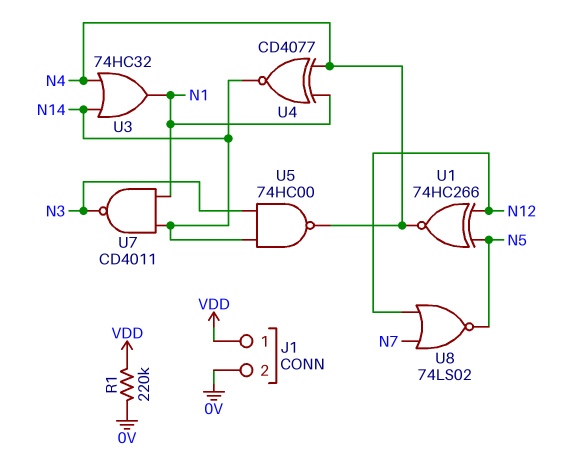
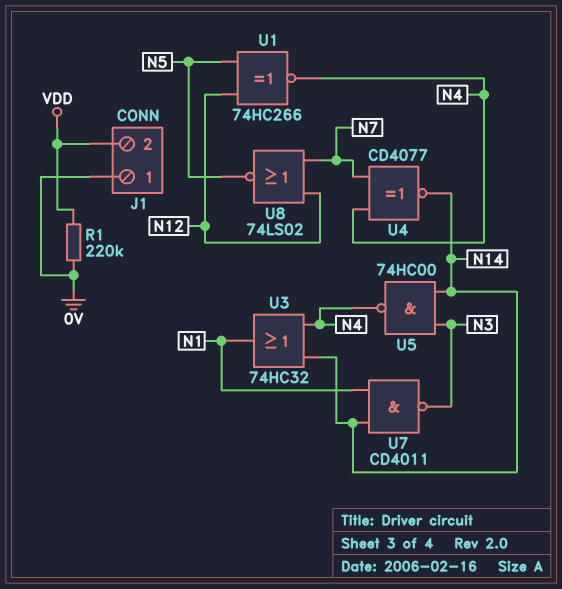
J1 pin 1: VDD -> 0V
J1 pin 2: 0V -> VDD
U4: XNOR CD4077 (in N1, in N4, out N14) -> XNOR CD4077 (in N4, in N7, out N14)

